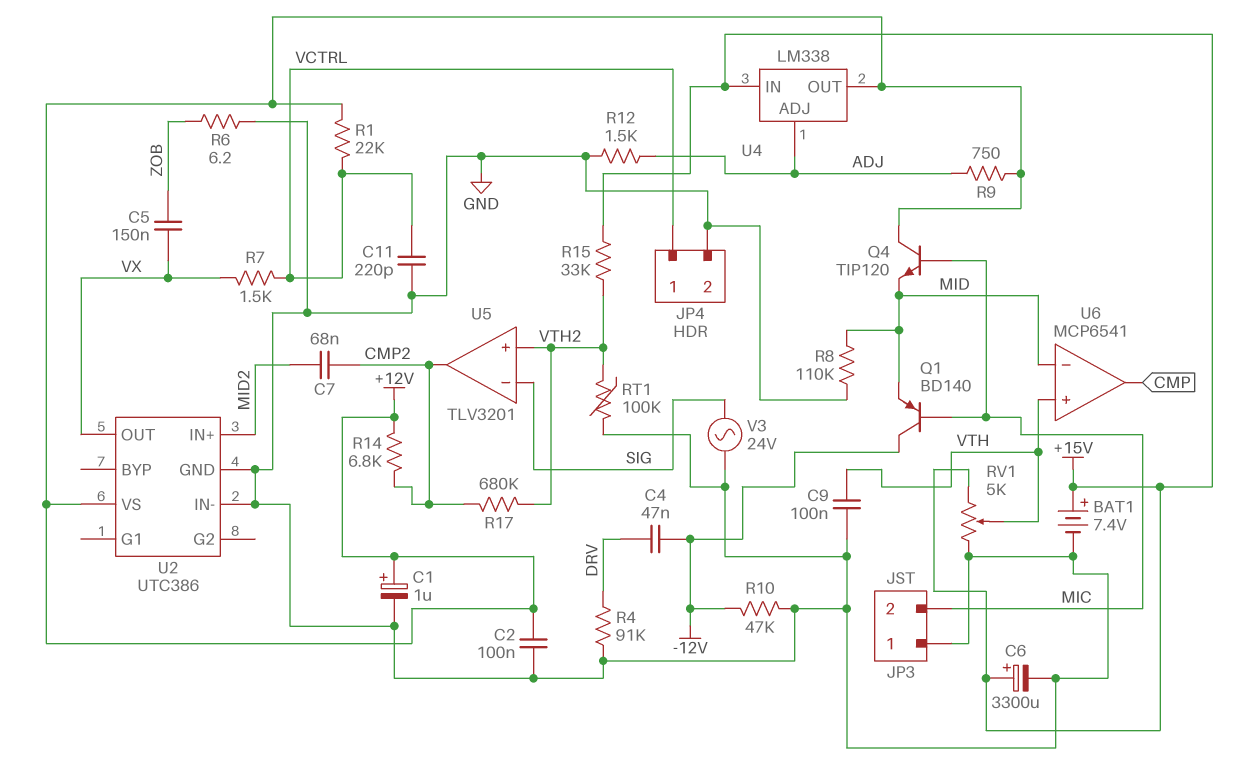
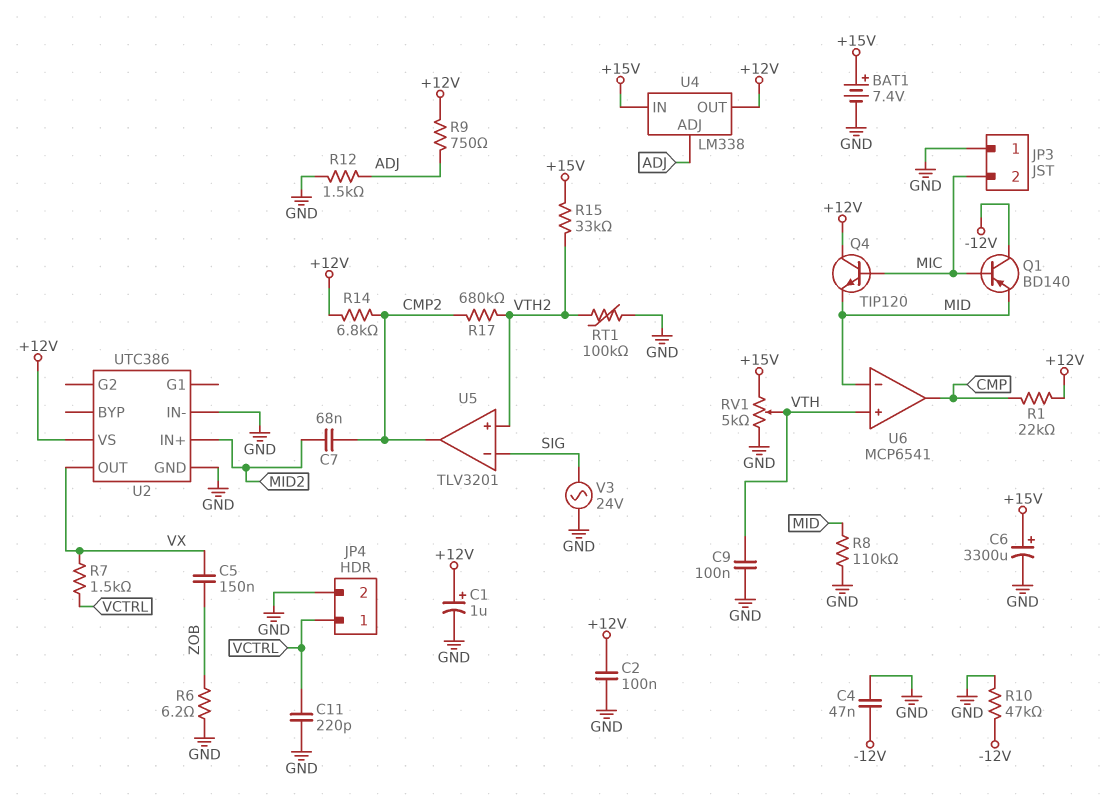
C4: 47nF (-12V, DRV) -> 47nF (-12V, GND)
R1: 22k (+12V, VCTRL) -> 22k (+12V, CMP)
R4: 91k (DRV, GND) -> none

